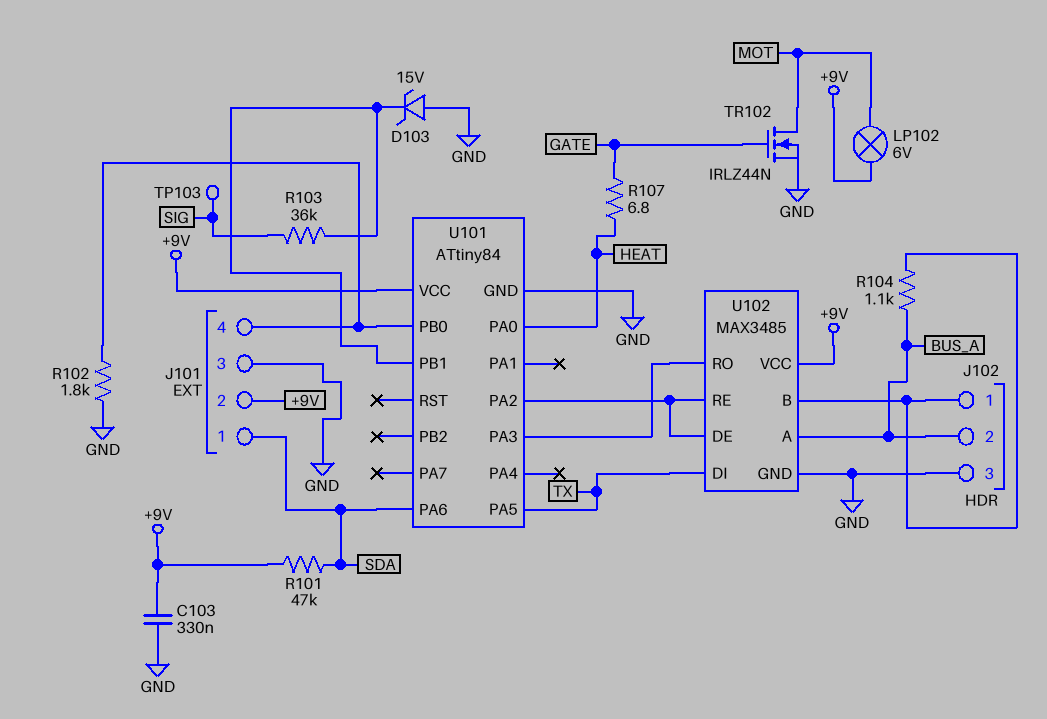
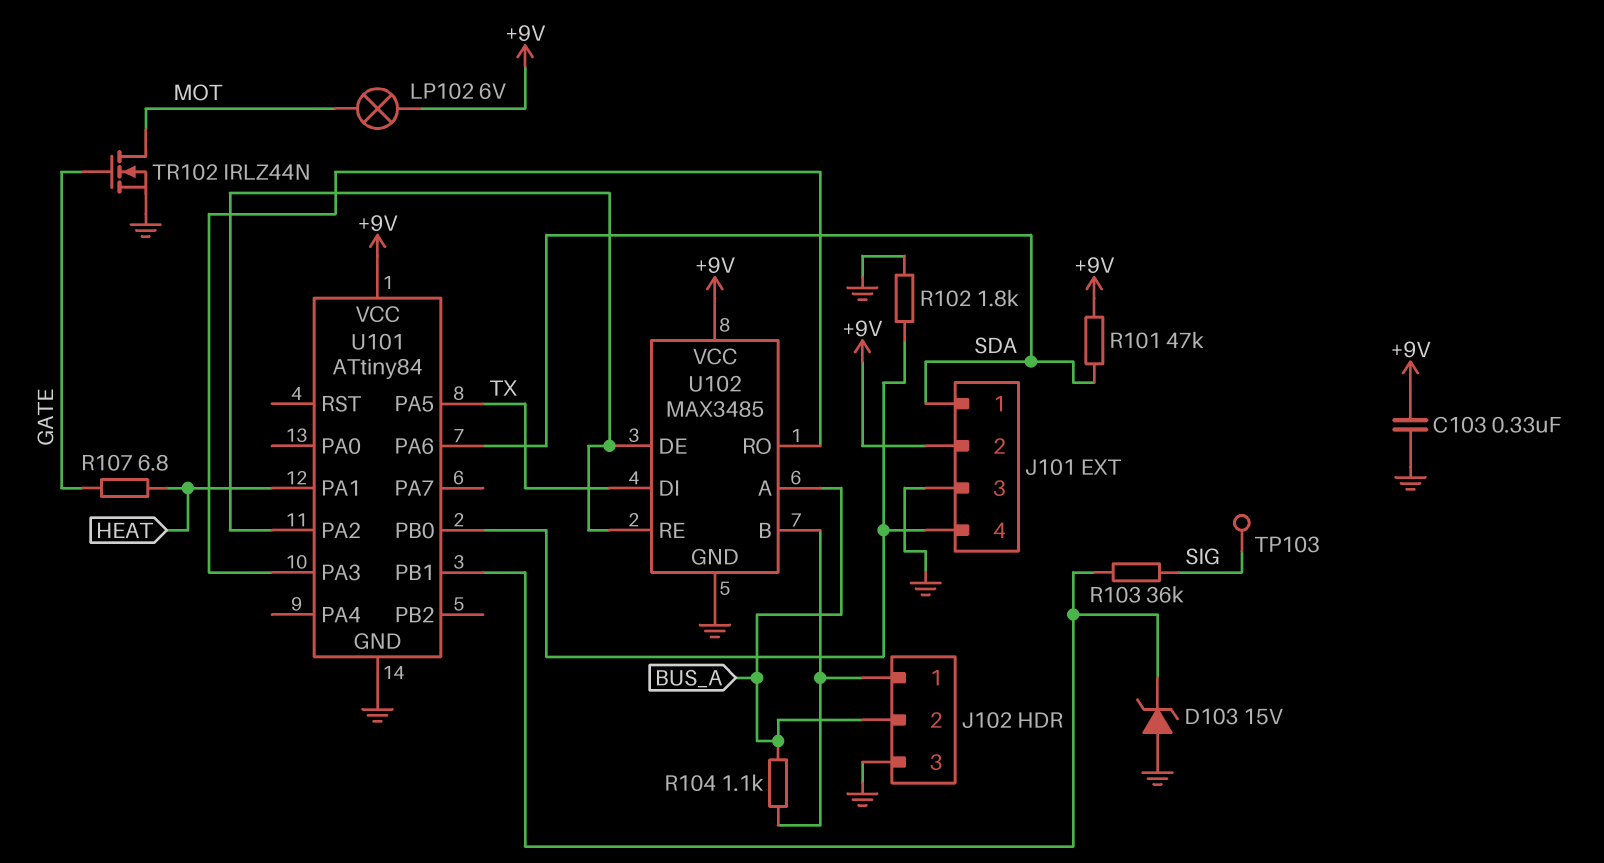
U101 pin PA0: HEAT -> none
U101 pin PA1: none -> HEAT

